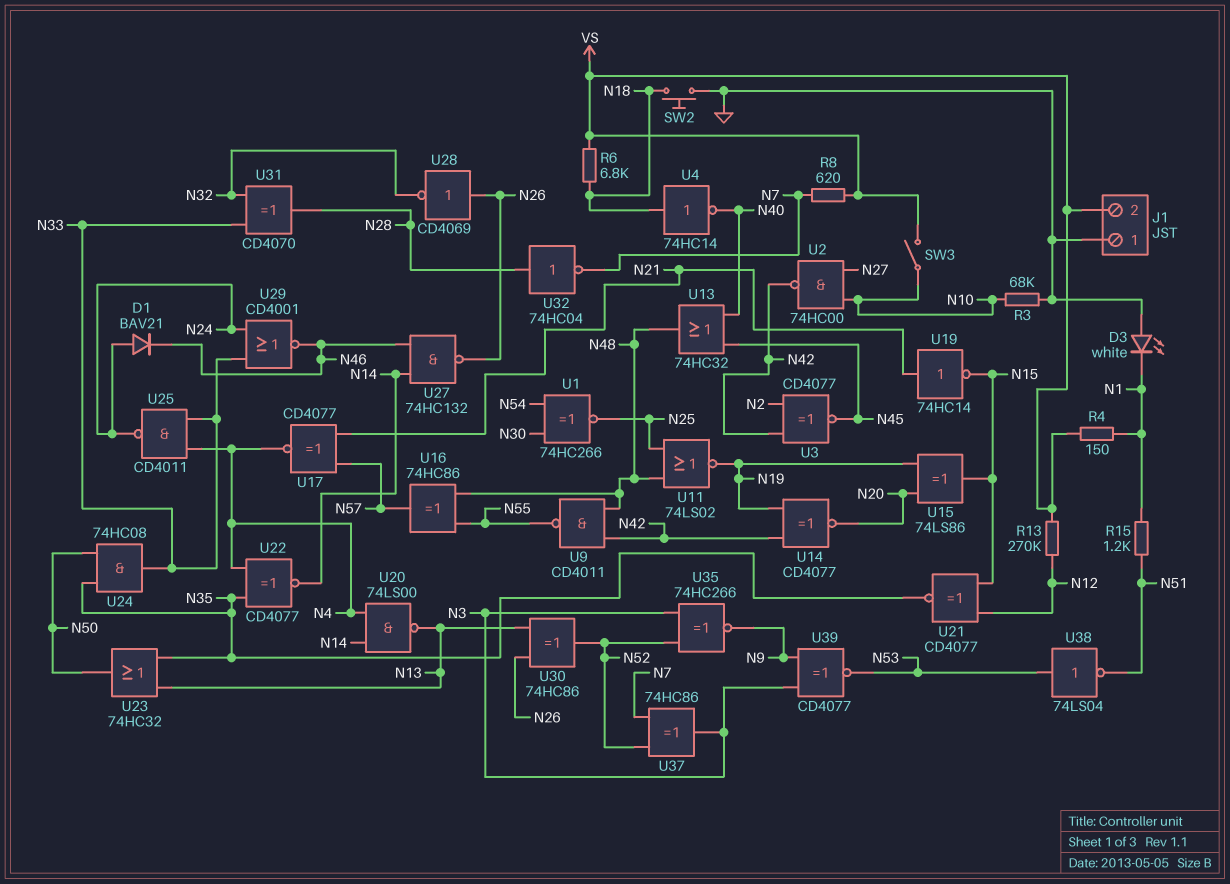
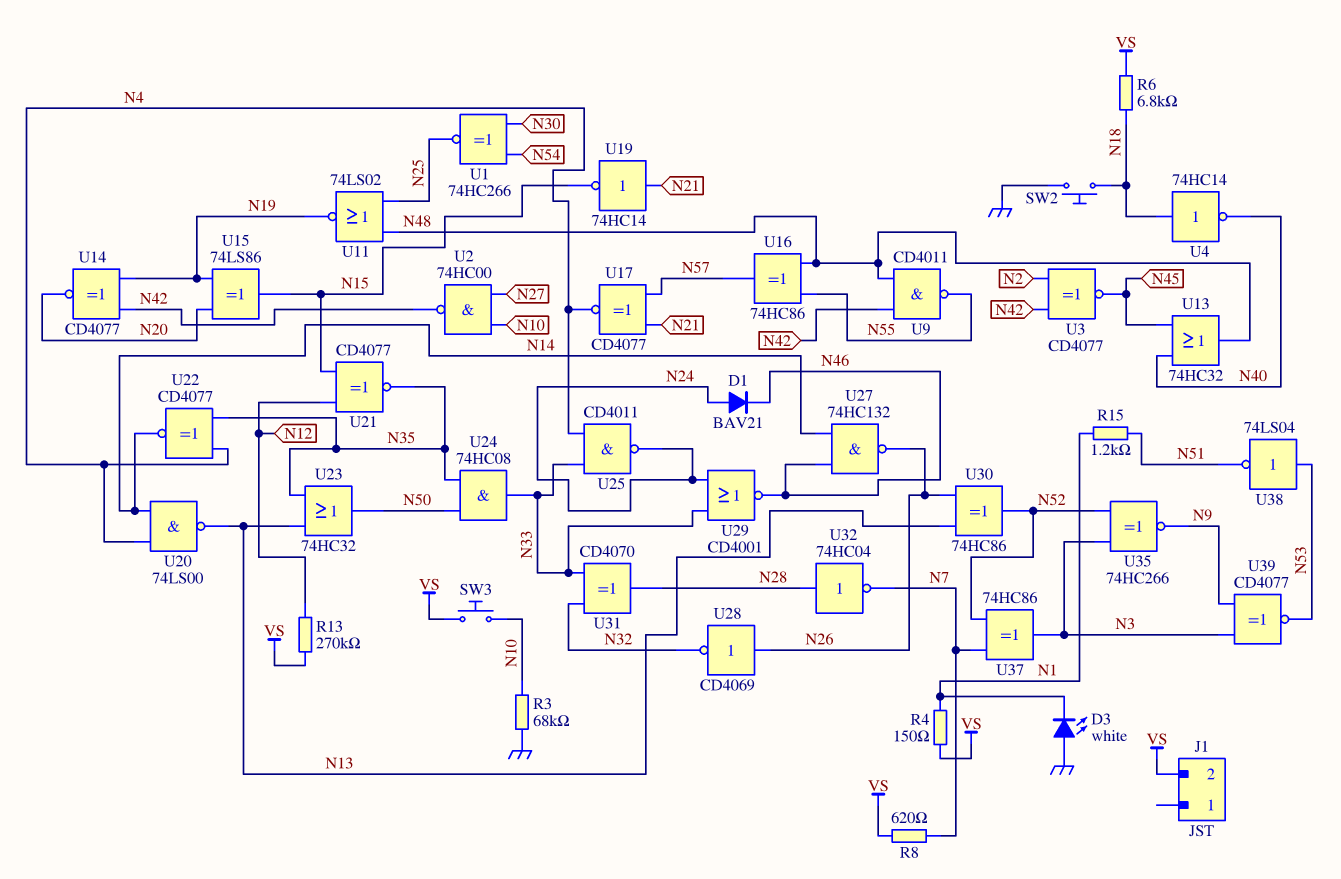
J1 pin 1: GND -> none
SW3: switch (N10, VS) -> button (N10, VS)

